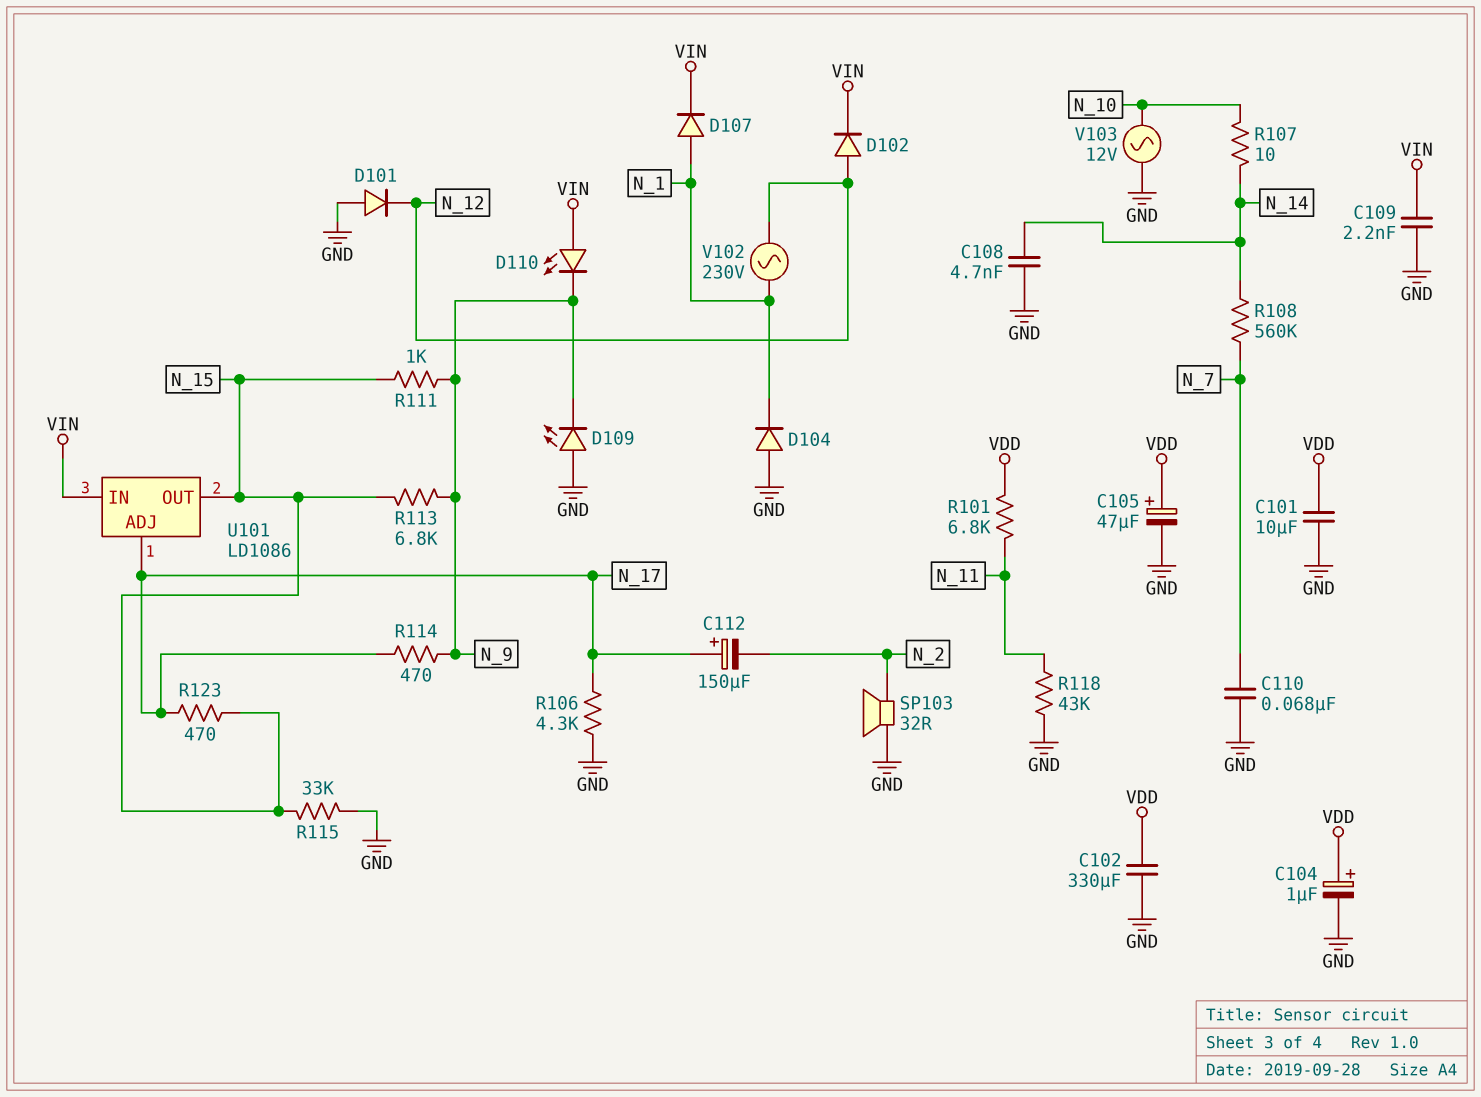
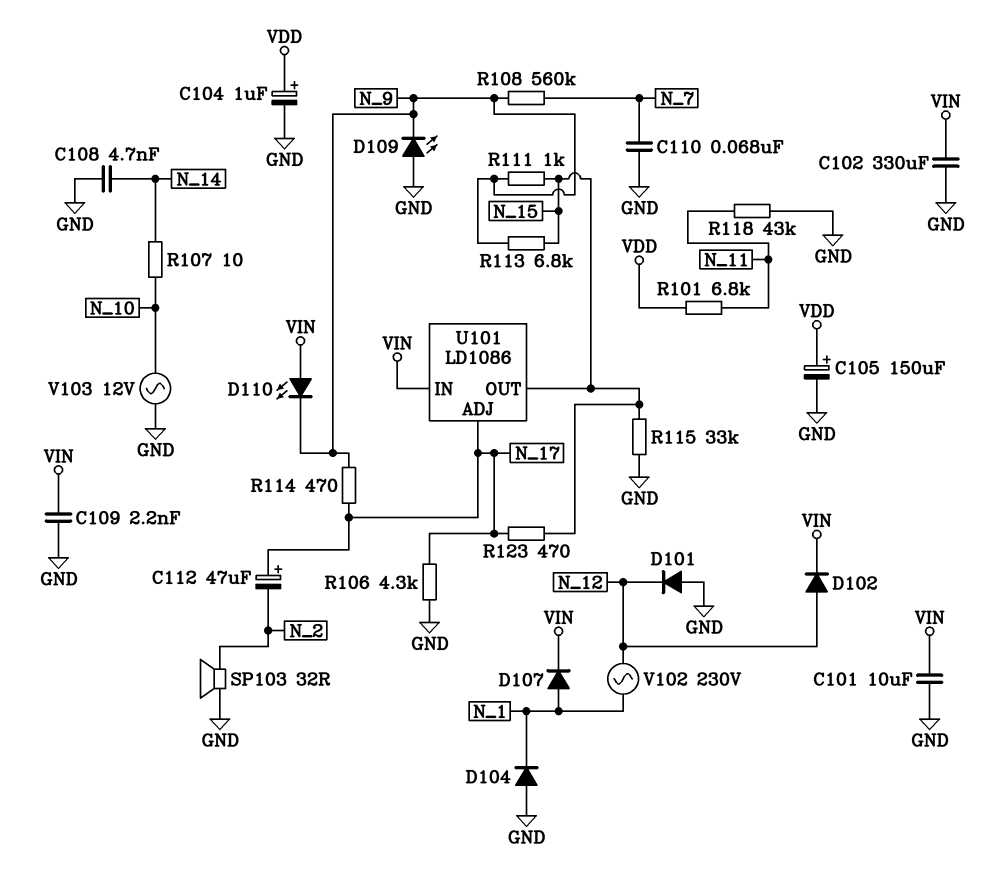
C101: 10uF (GND, VDD) -> 10uF (GND, VIN)
C102: 330uF (GND, VDD) -> 330uF (GND, VIN)
C105: 47uF (plus VDD, minus GND) -> 150uF (plus VDD, minus GND)
C112: 150uF (plus N_17, minus N_2) -> 47uF (plus N_17, minus N_2)
R108: 560k (N_7, N_14) -> 560k (N_7, N_9)

